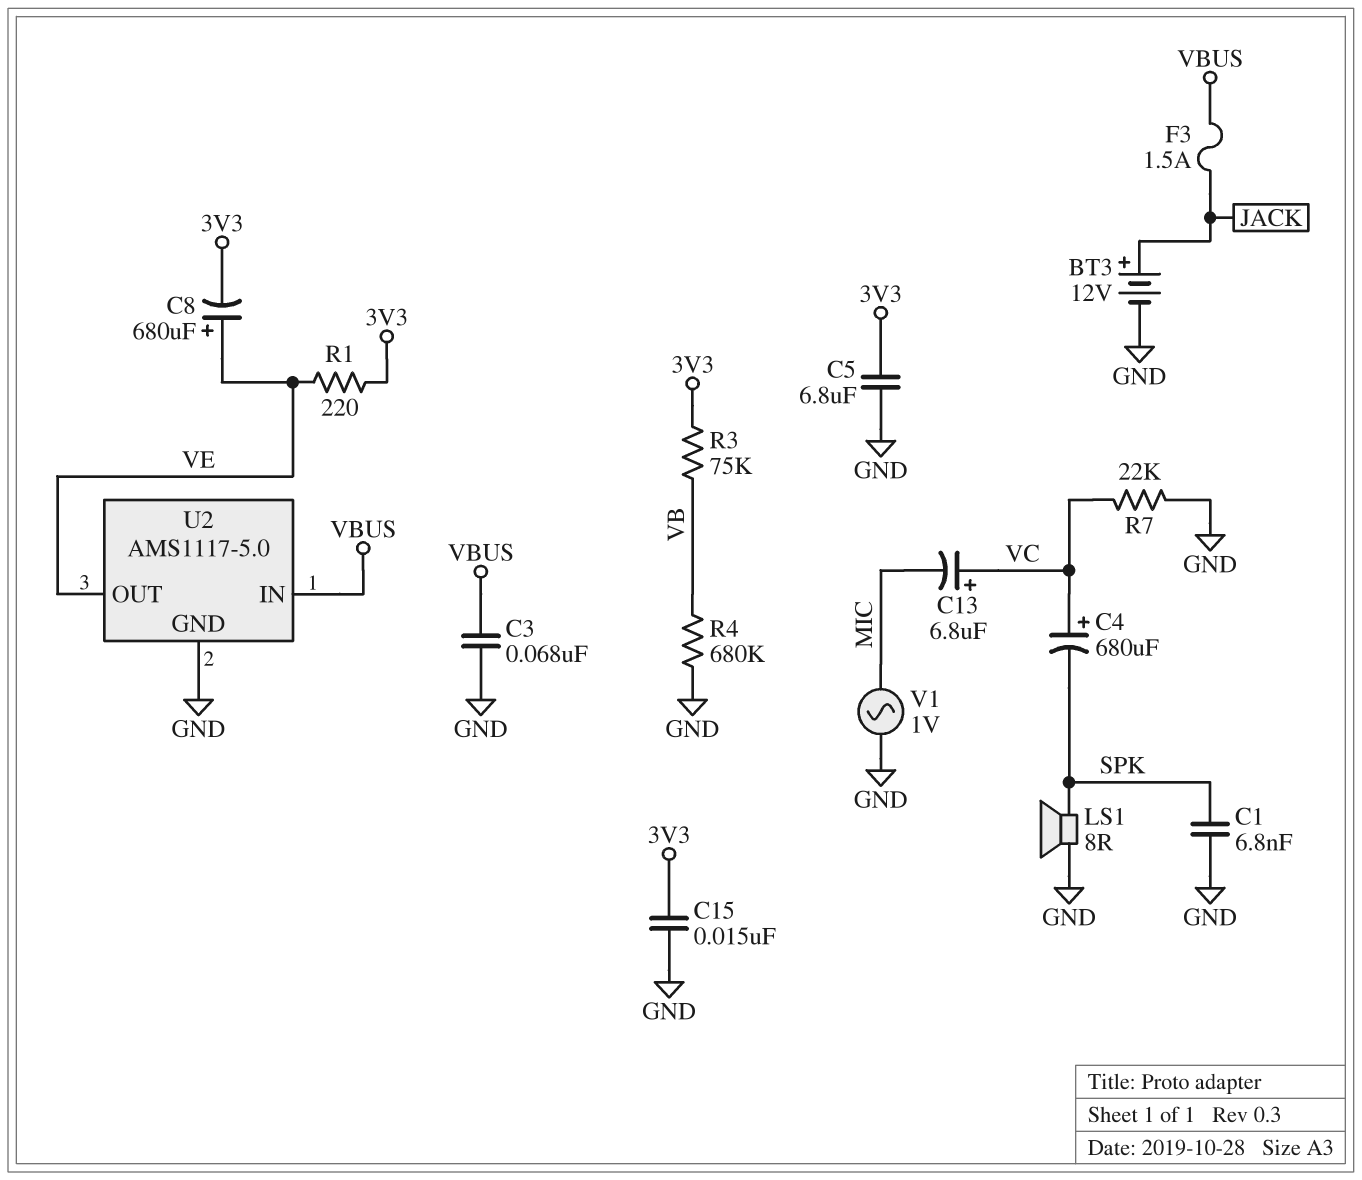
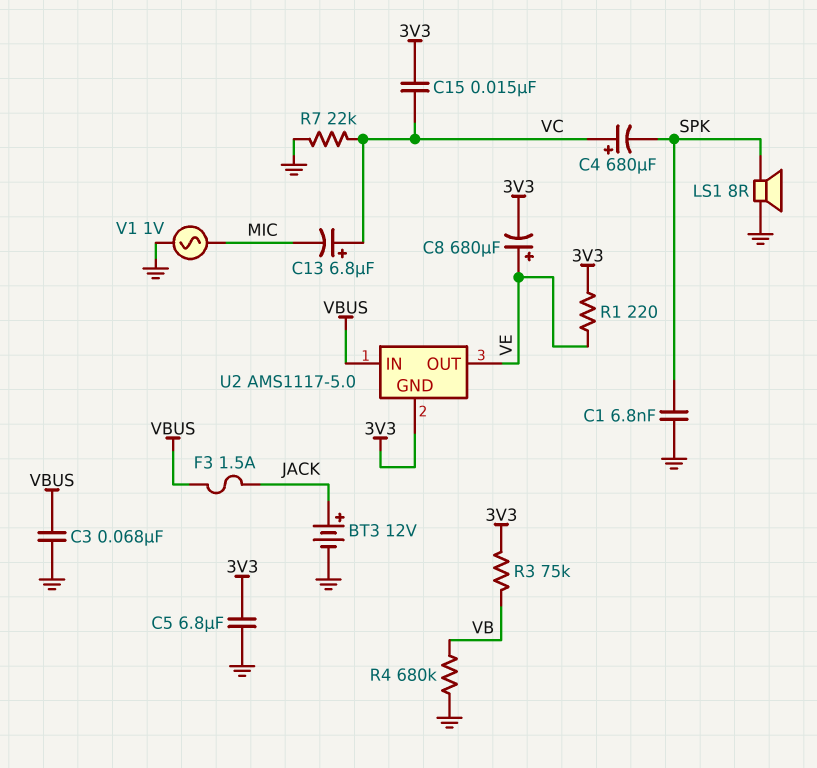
C15: 15nF (3V3, GND) -> 15nF (3V3, VC)
U2 pin GND: GND -> 3V3

